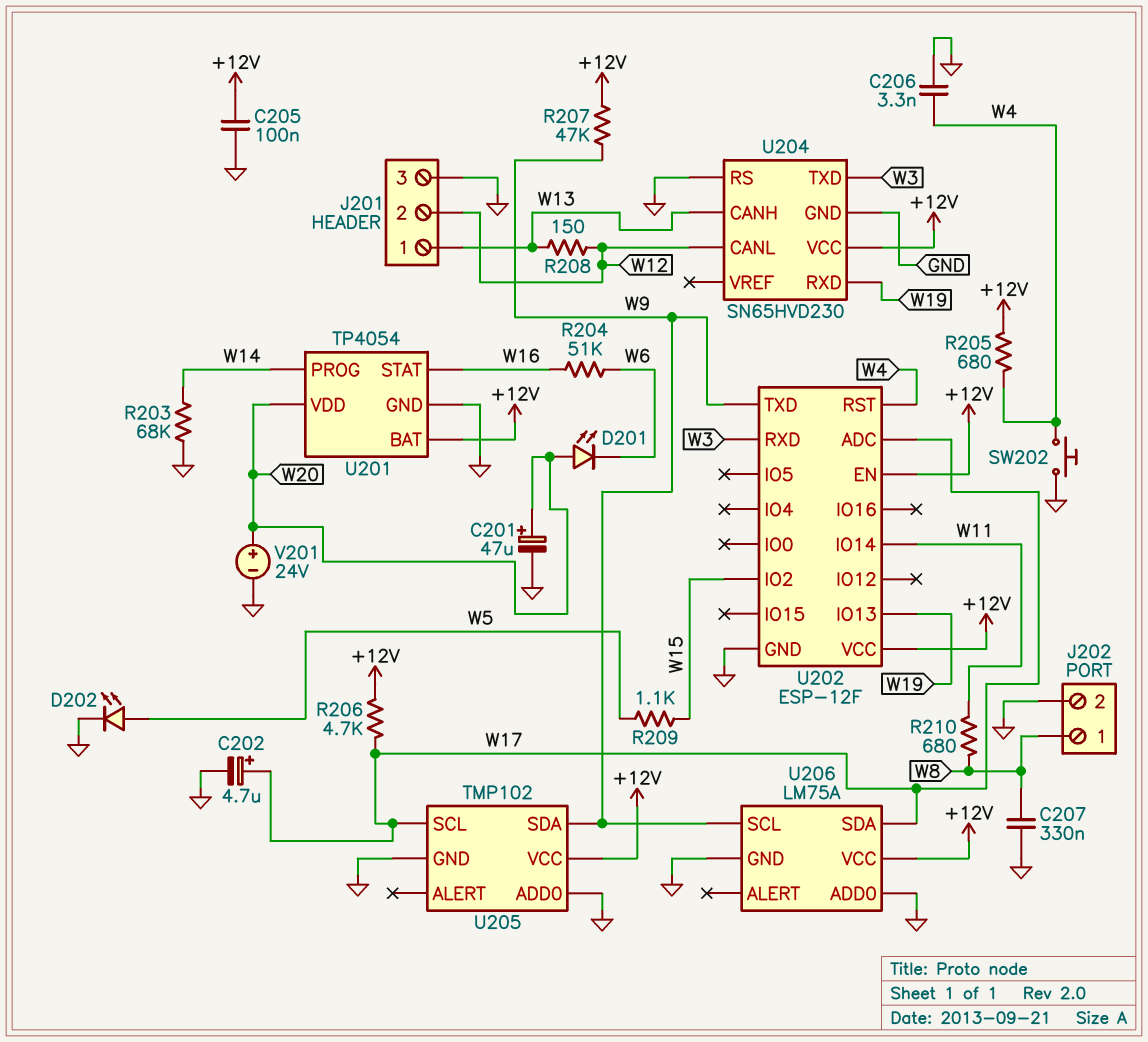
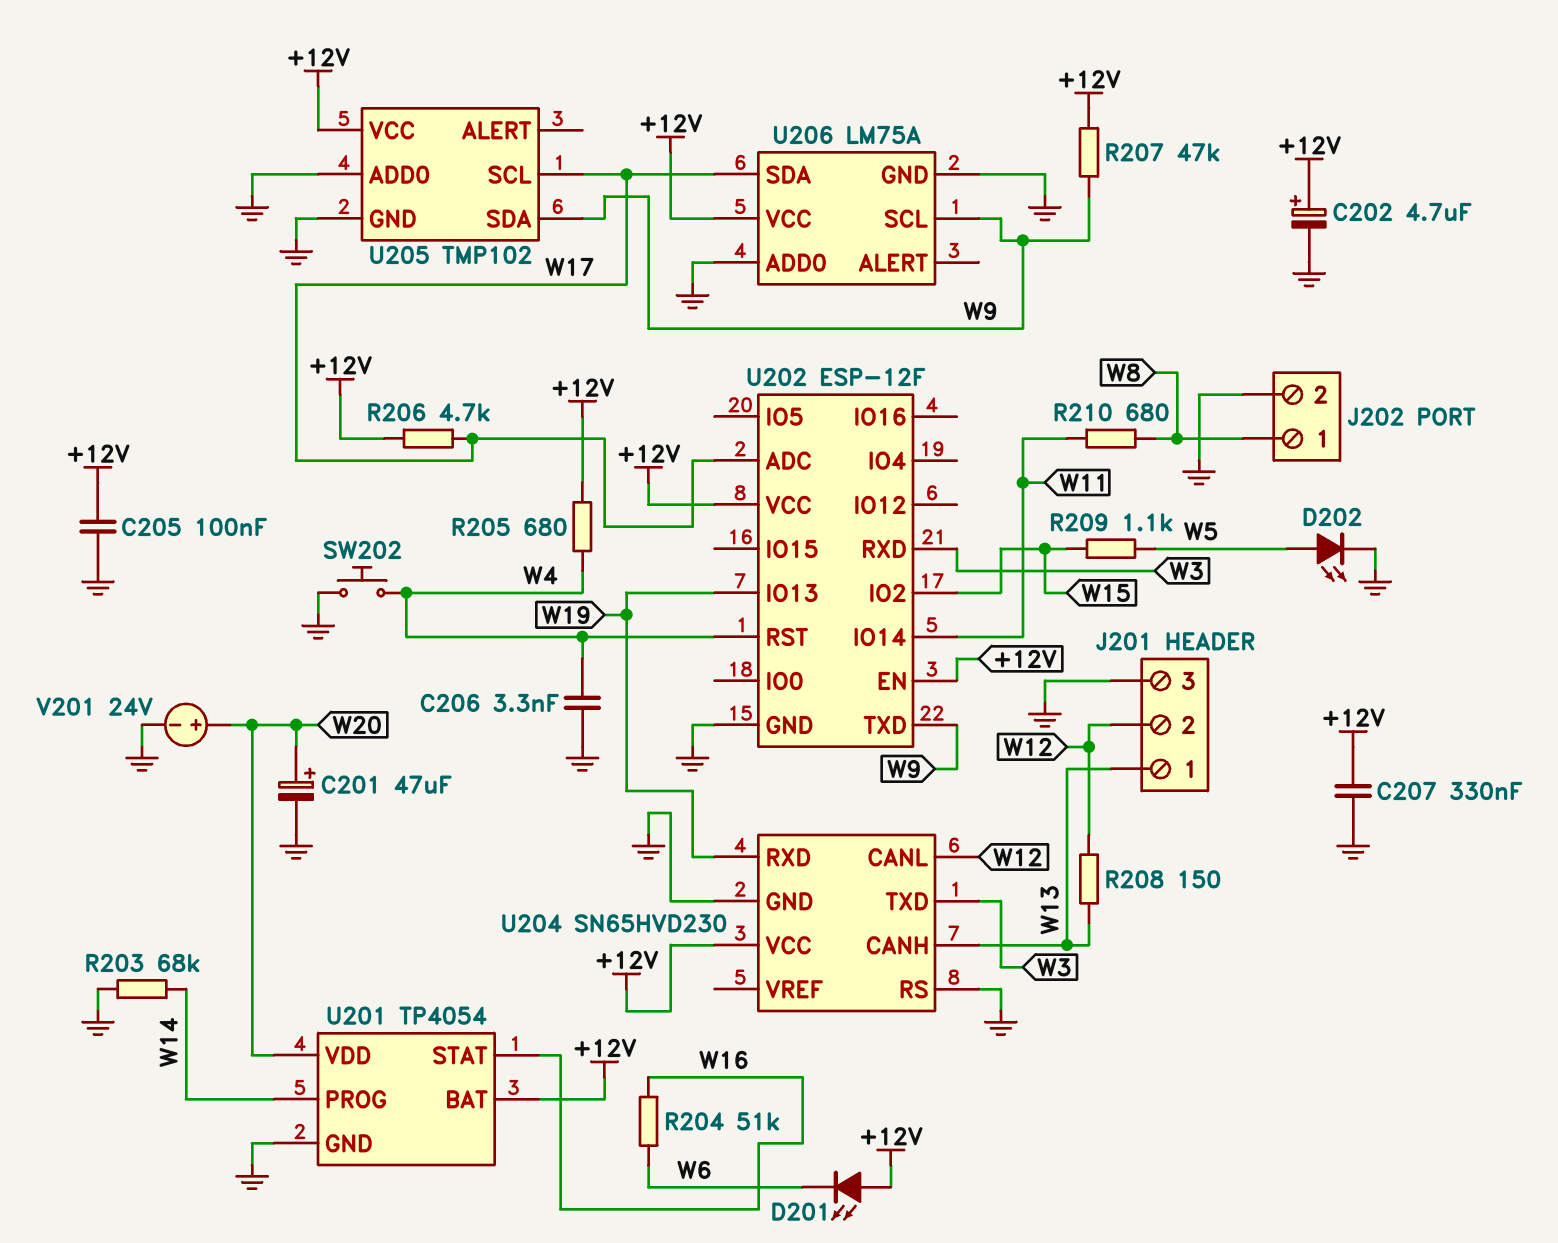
C202: 4.7uF (plus W17, minus GND) -> 4.7uF (plus +12V, minus GND)
C207: 330nF (GND, W8) -> 330nF (+12V, GND)
D201: LED (A W20, K W6) -> LED (A +12V, K W6)

